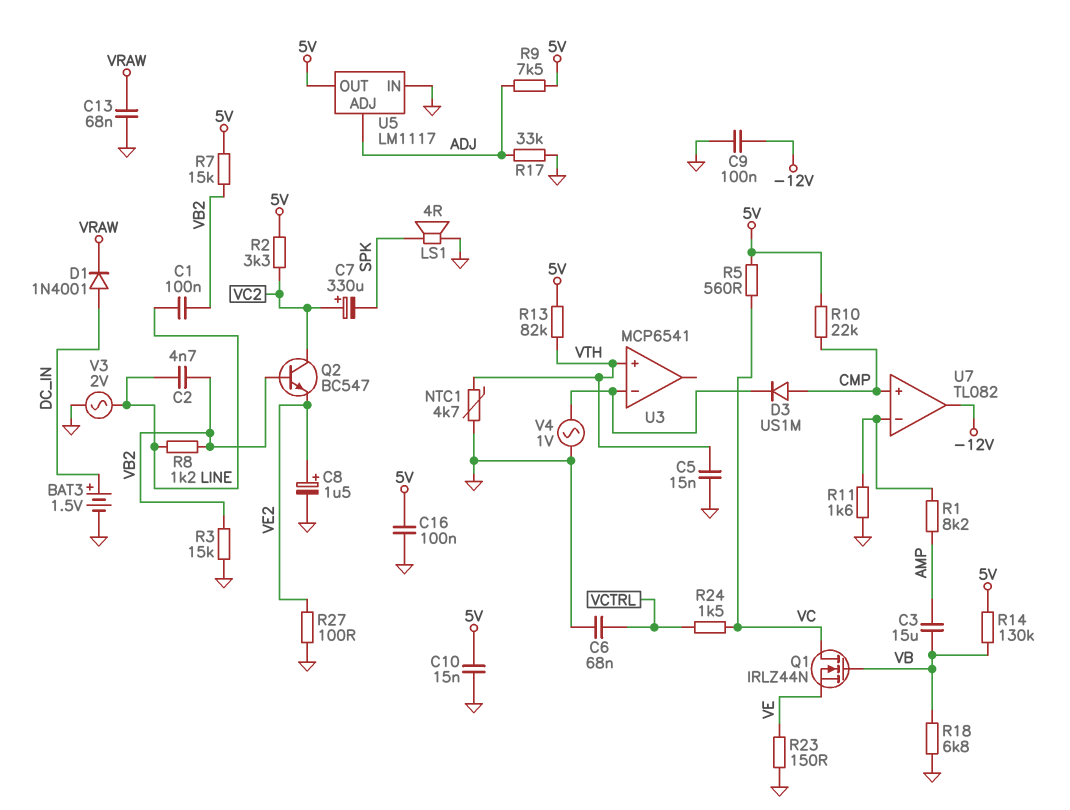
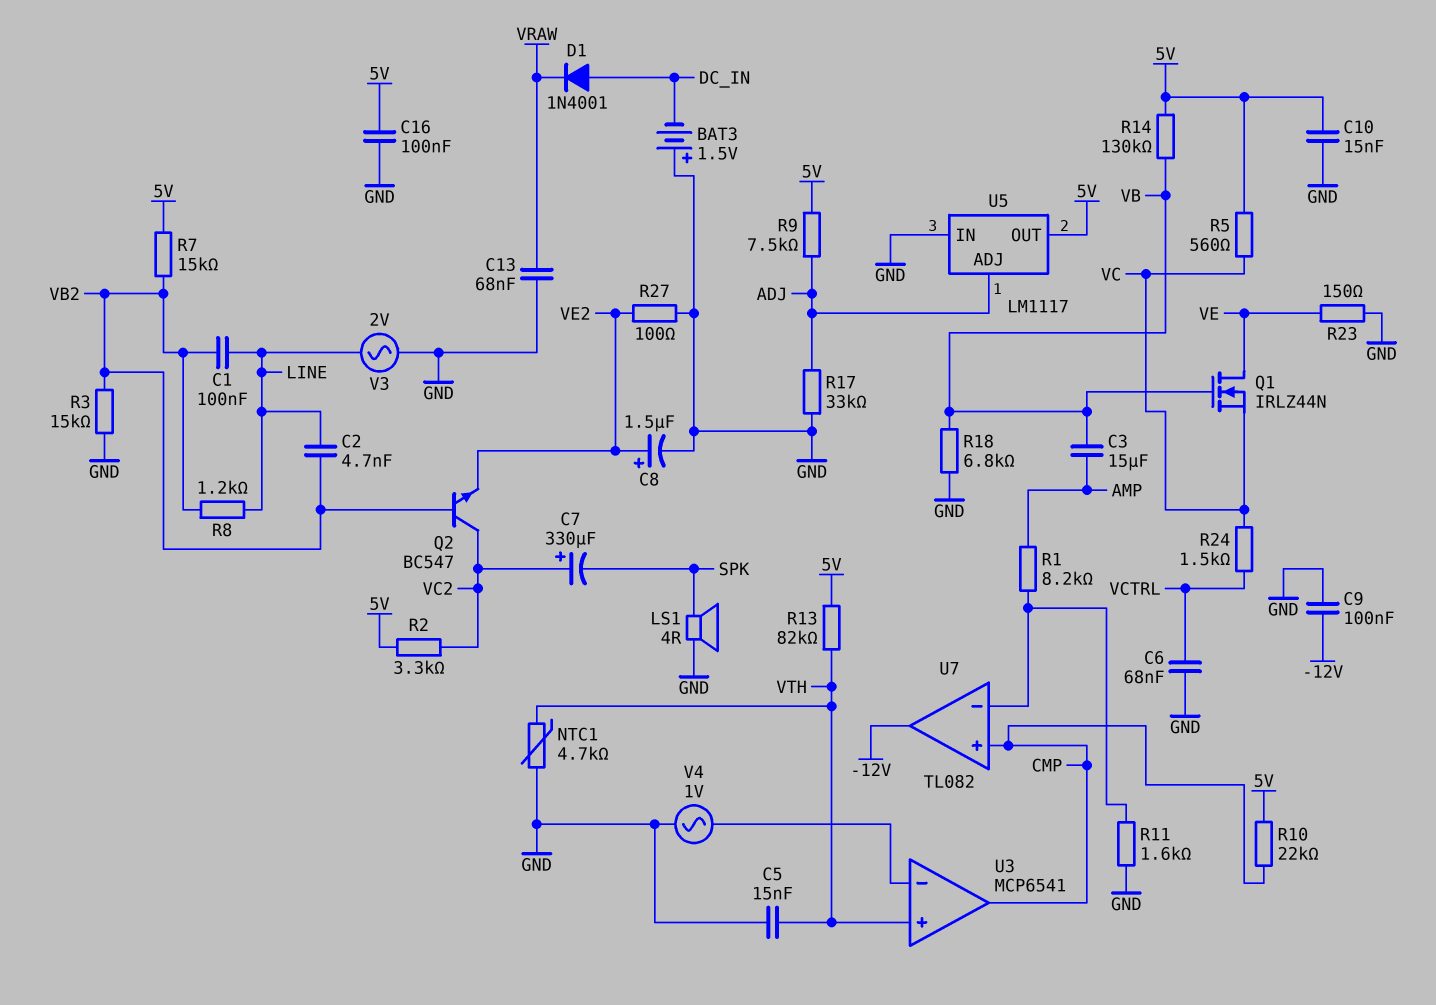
BAT3: 1.5V (plus DC_IN, minus GND) -> 1.5V (plus GND, minus DC_IN)
D3: diode US1M (A CMP, K U3/in-) -> none
Q1: NMOS IRLZ44N (G VB, D VC, S VE) -> NMOS IRLZ44N (G VB, D VE, S VC)
U3 pin out: none -> CMP

